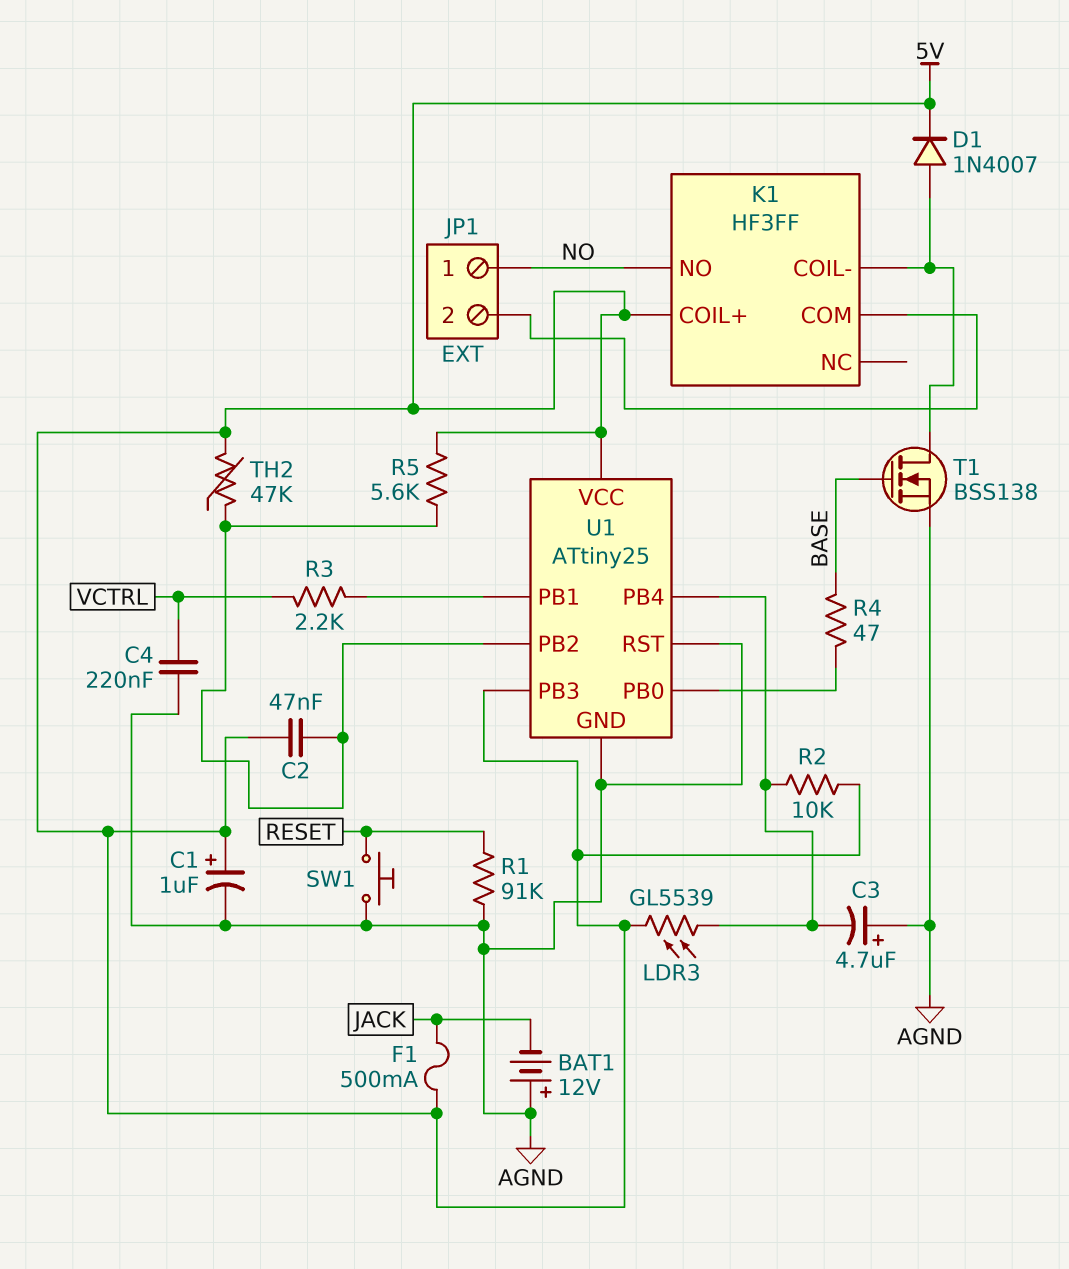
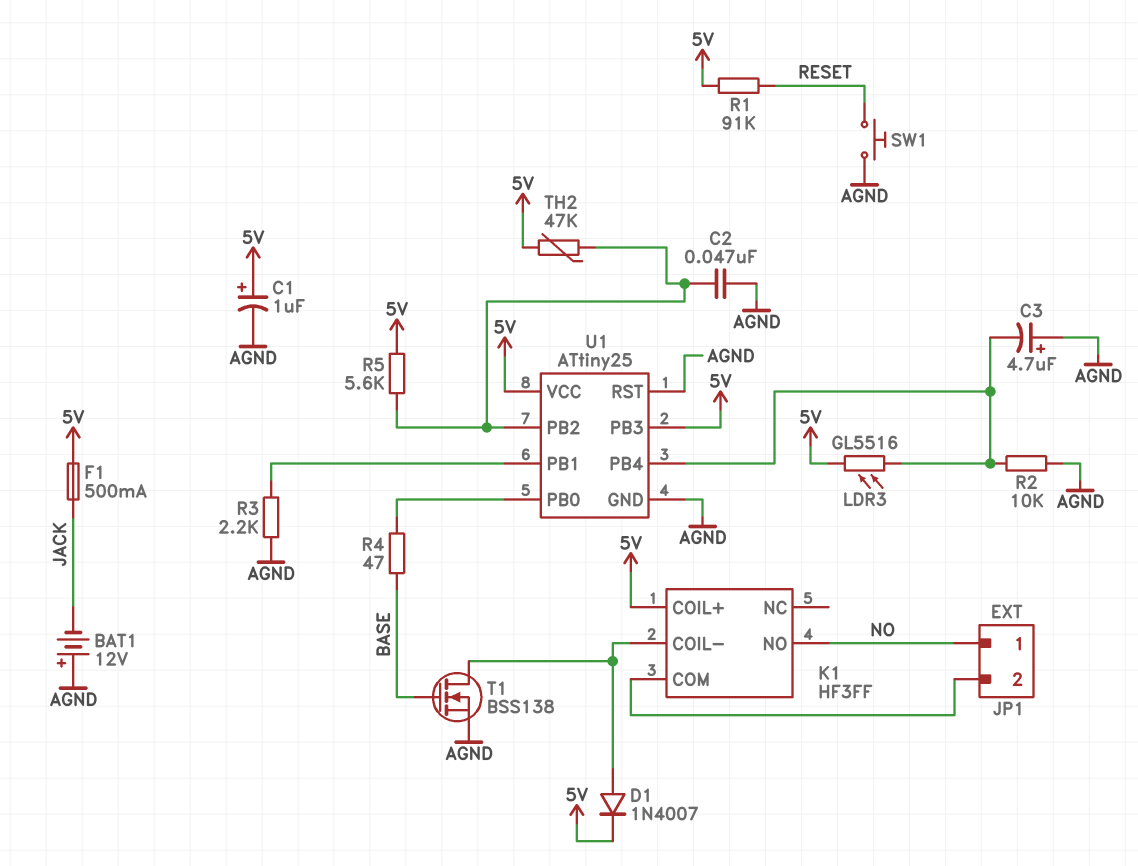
C2: 47nF (5V, U1/PB2) -> 47nF (AGND, U1/PB2)
C4: 220nF (AGND, VCTRL) -> none
LDR3: GL5539 (5V, U1/PB4) -> GL5516 (5V, U1/PB4)
R1: 91k (AGND, RESET) -> 91k (5V, RESET)
R2: 10k (5V, U1/PB4) -> 10k (AGND, U1/PB4)
R3: 2.2k (U1/PB1, VCTRL) -> 2.2k (AGND, U1/PB1)

